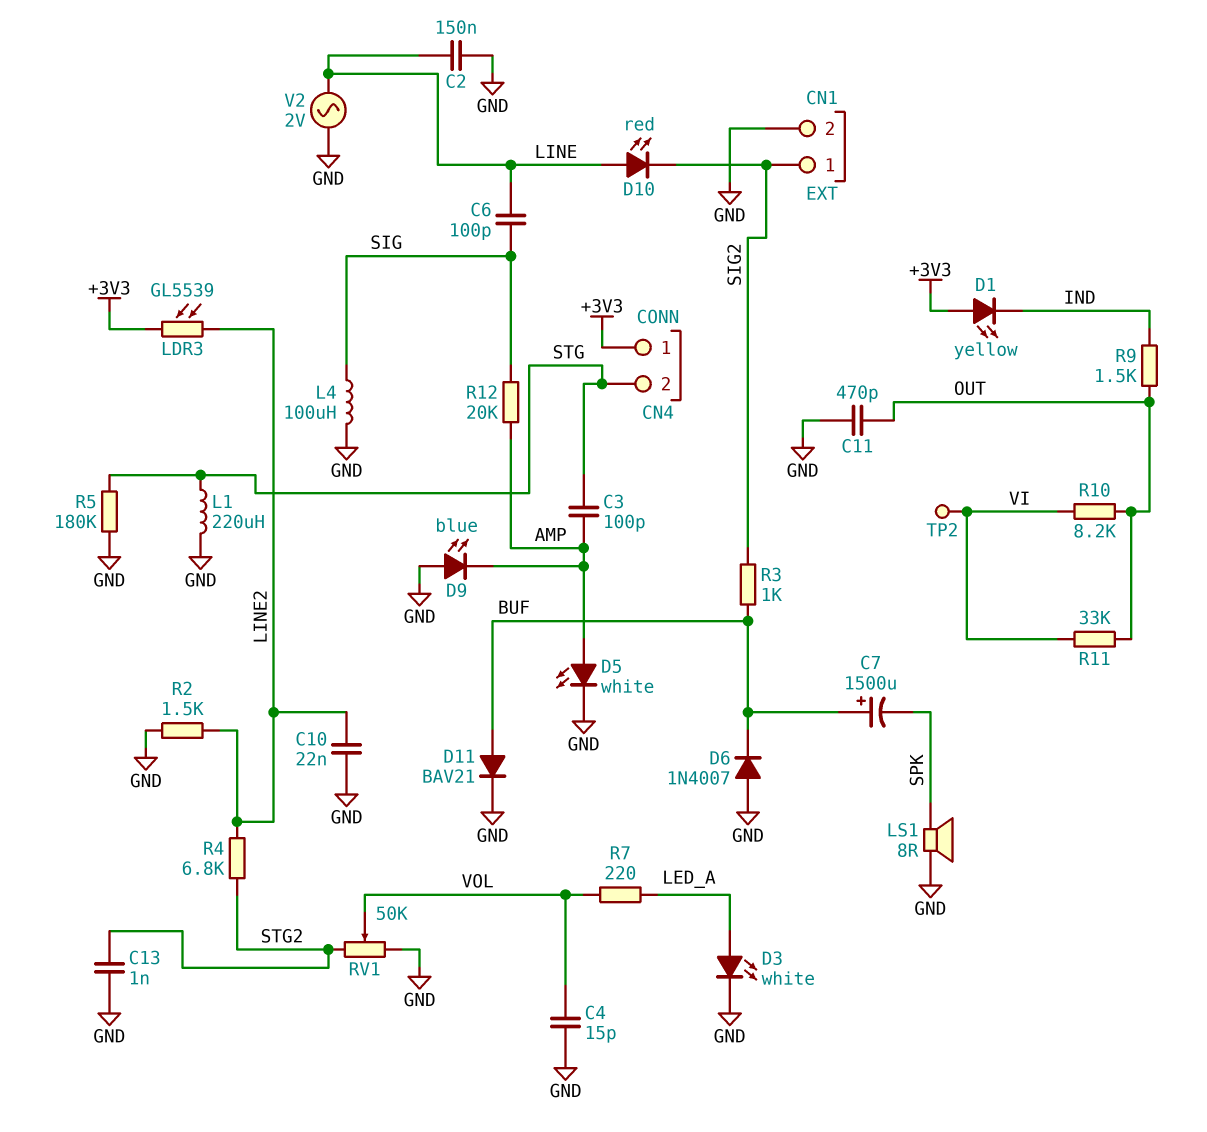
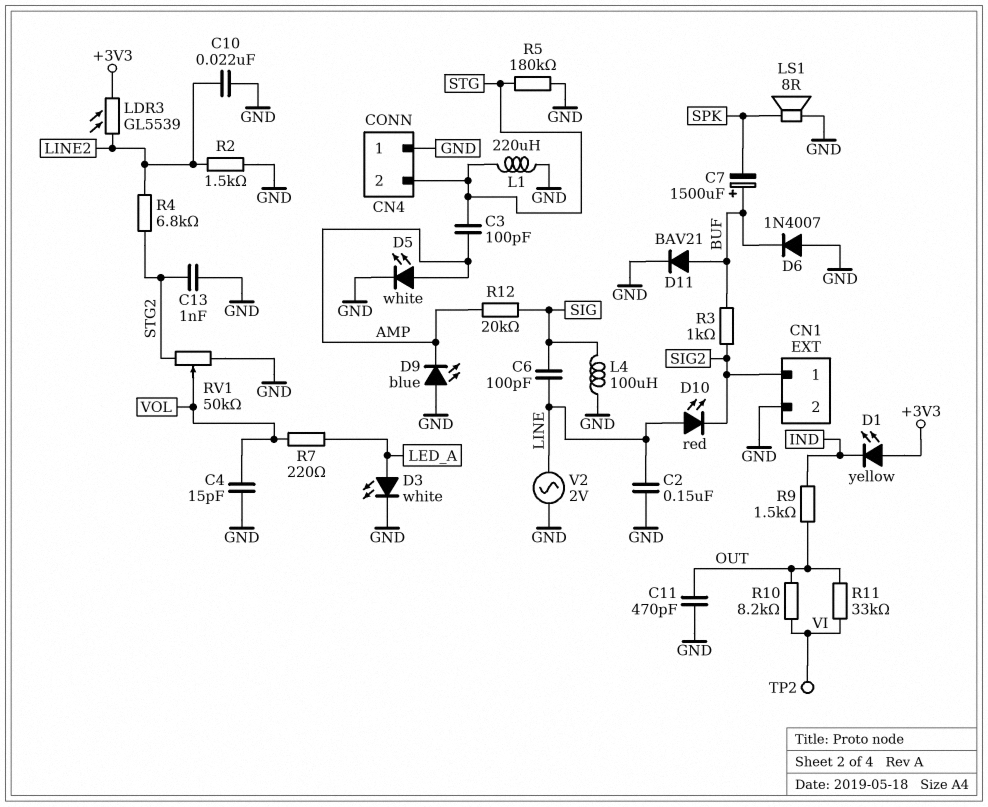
CN4 pin 1: +3V3 -> GND

